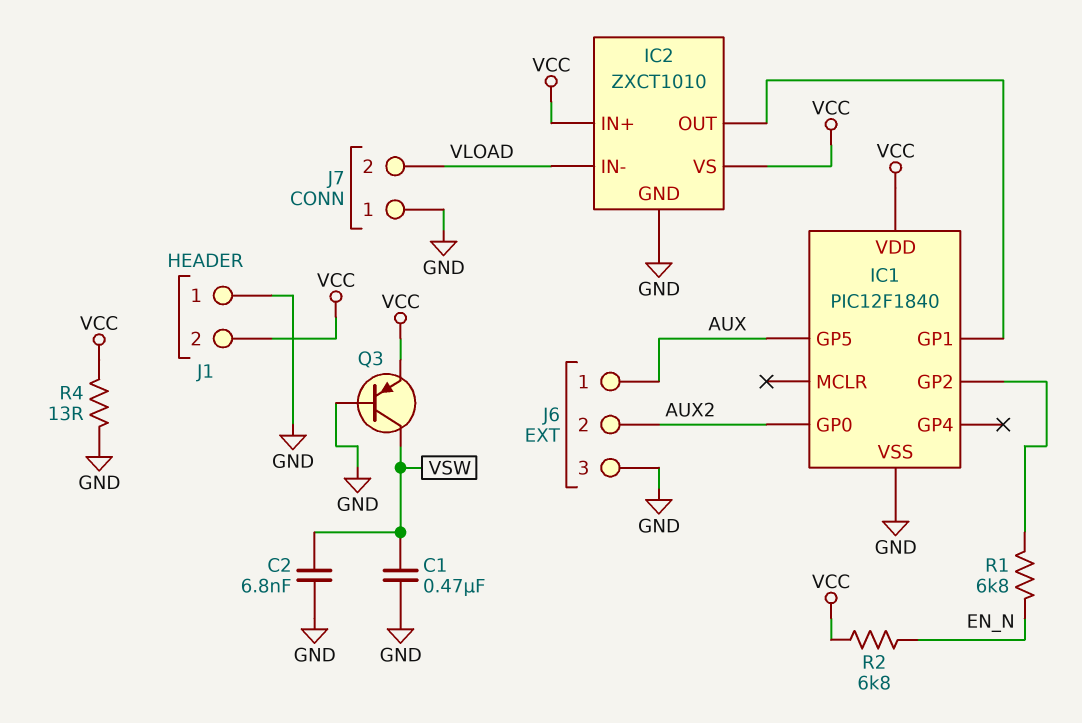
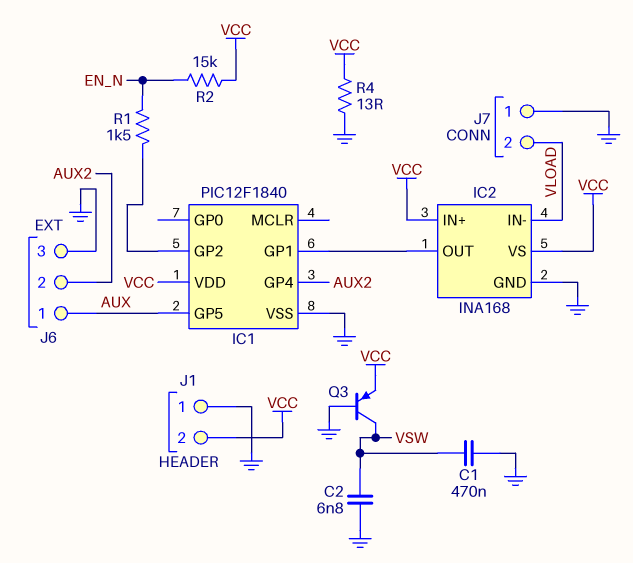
IC1 pin GP0: AUX2 -> none
IC1 pin GP4: none -> AUX2
IC2: ZXCT1010 -> INA168
R1: 6.8k (EN_N, IC1/GP2) -> 1.5k (EN_N, IC1/GP2)
R2: 6.8k (EN_N, VCC) -> 15k (EN_N, VCC)

